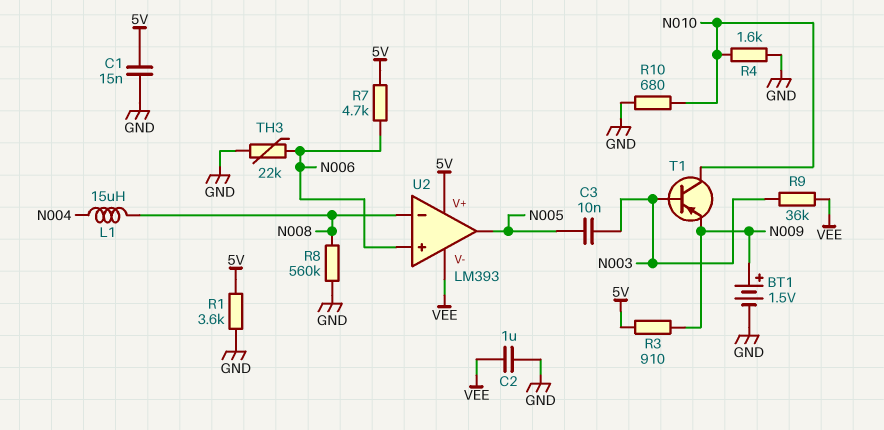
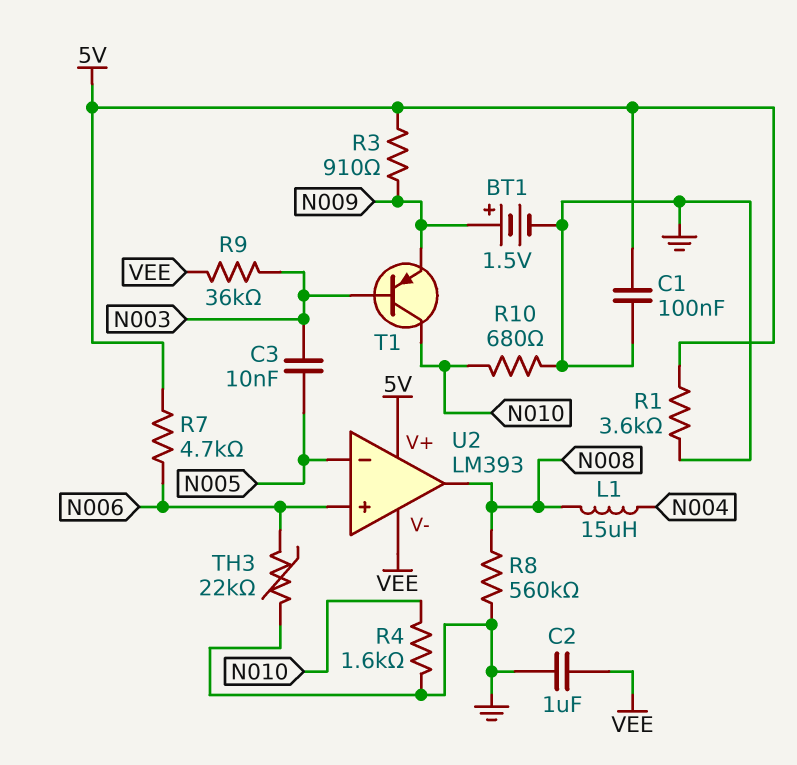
C1: 15nF (5V, GND) -> 100nF (5V, GND)
U2 pin in-: N008 -> N005
U2 pin out: N005 -> N008

